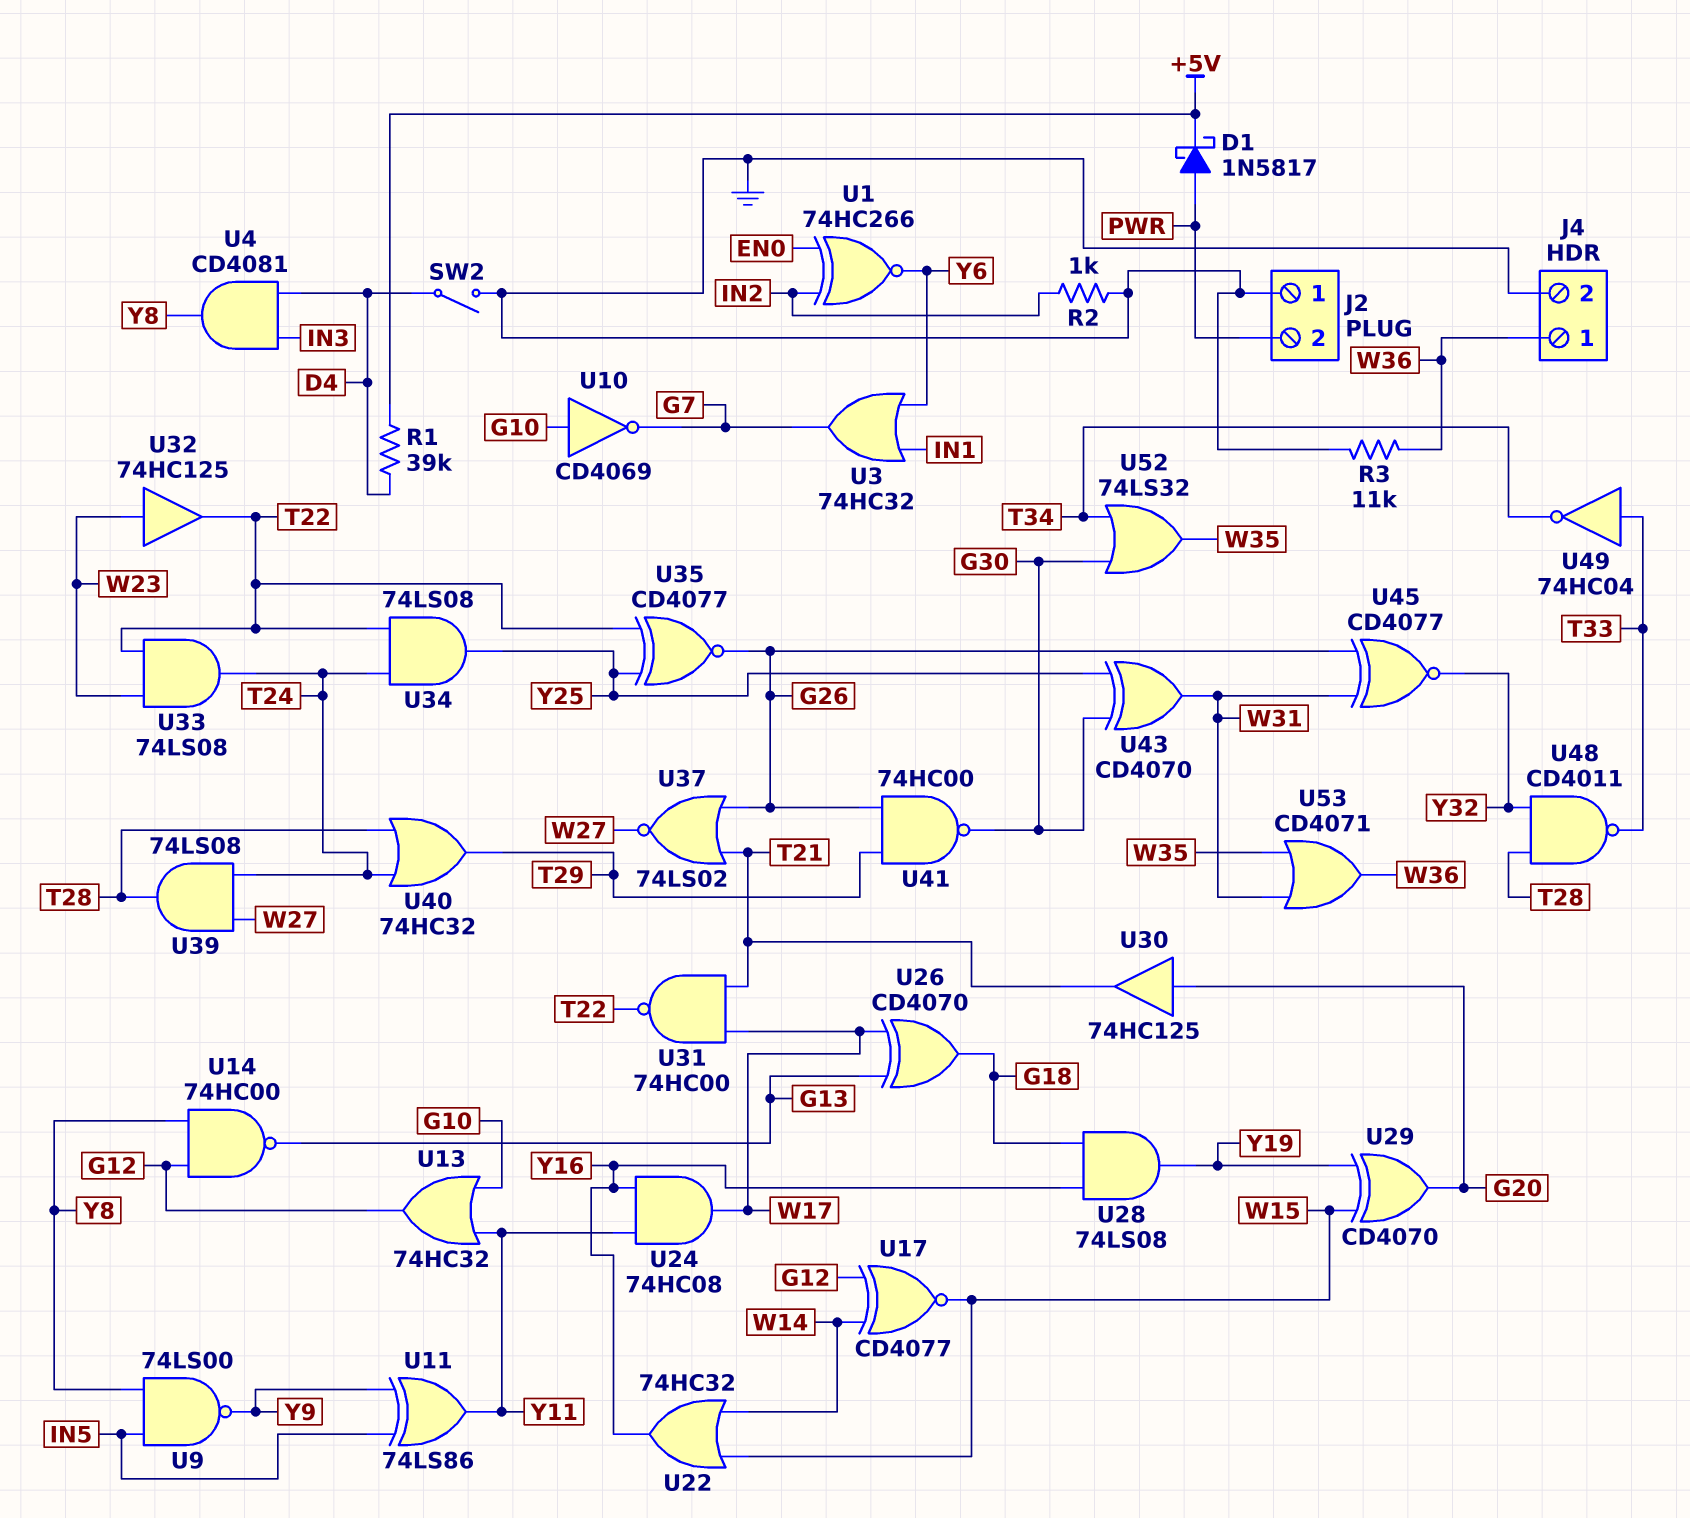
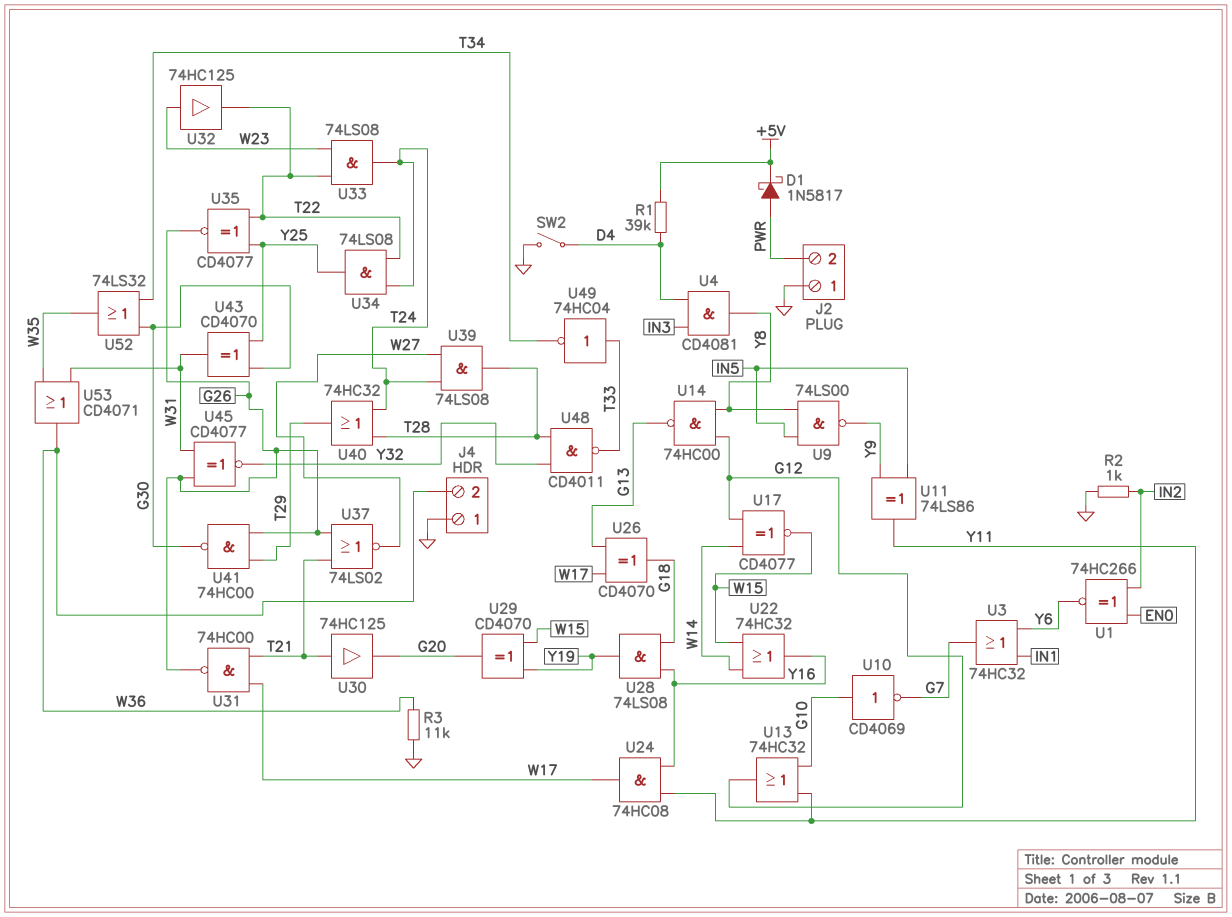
J4 pin 1: W36 -> GND
J4 pin 2: GND -> W36
U30: buffer 74HC125 (in G20, out T21) -> buffer 74HC125 (in T21, out G20)
U31: NAND 74HC00 (in T21, in W17, out T22) -> NAND 74HC00 (in T21, in W17, out G26)

